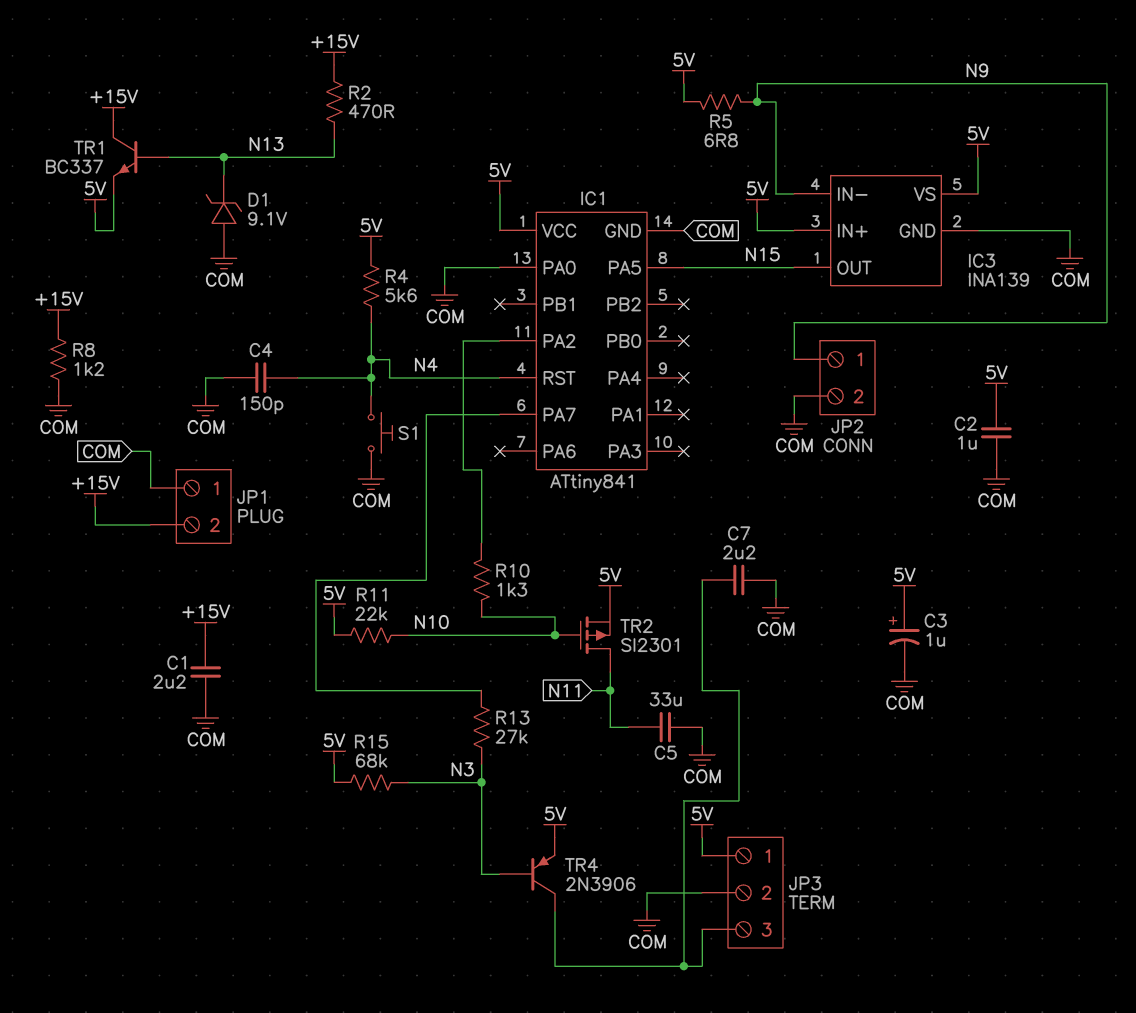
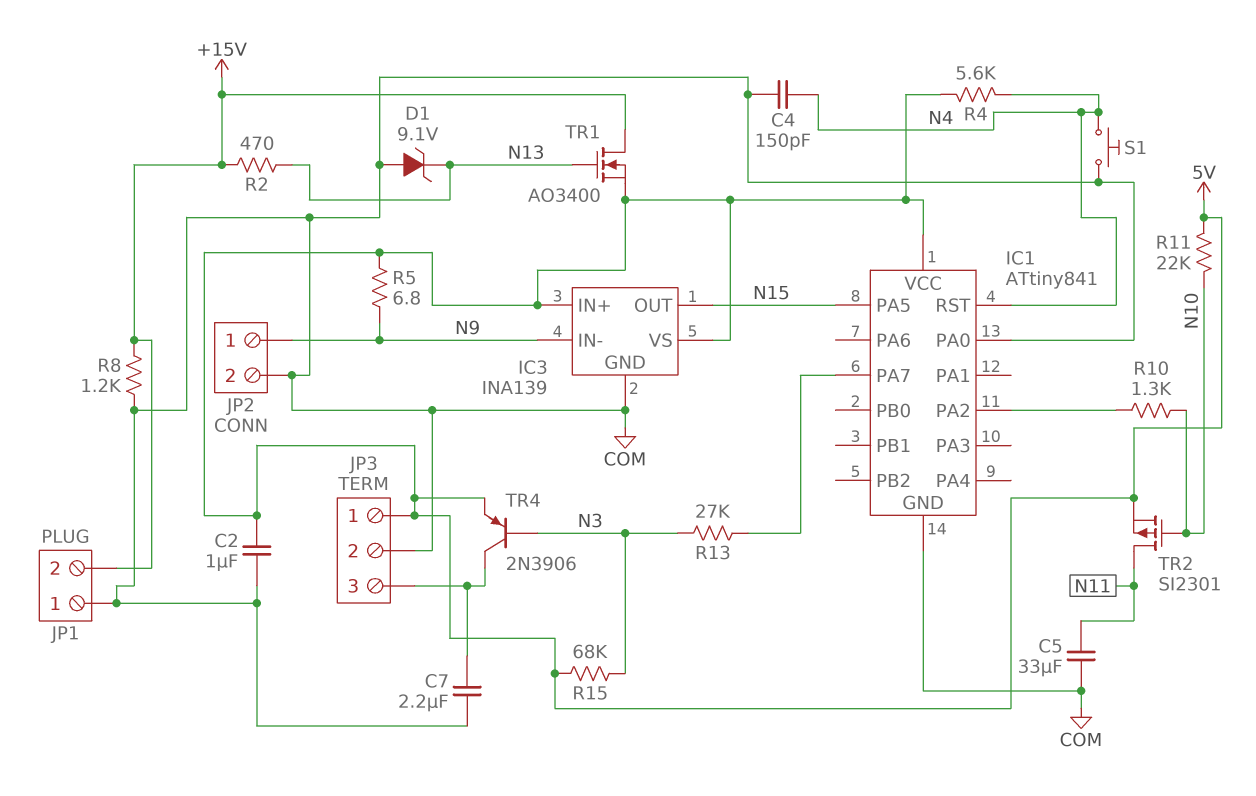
C1: 2.2uF (+15V, COM) -> none
C3: 1uF (plus 5V, minus COM) -> none
TR1: NPN BC337 (B N13, C +15V, E 5V) -> NMOS AO3400 (G N13, D +15V, S 5V)

